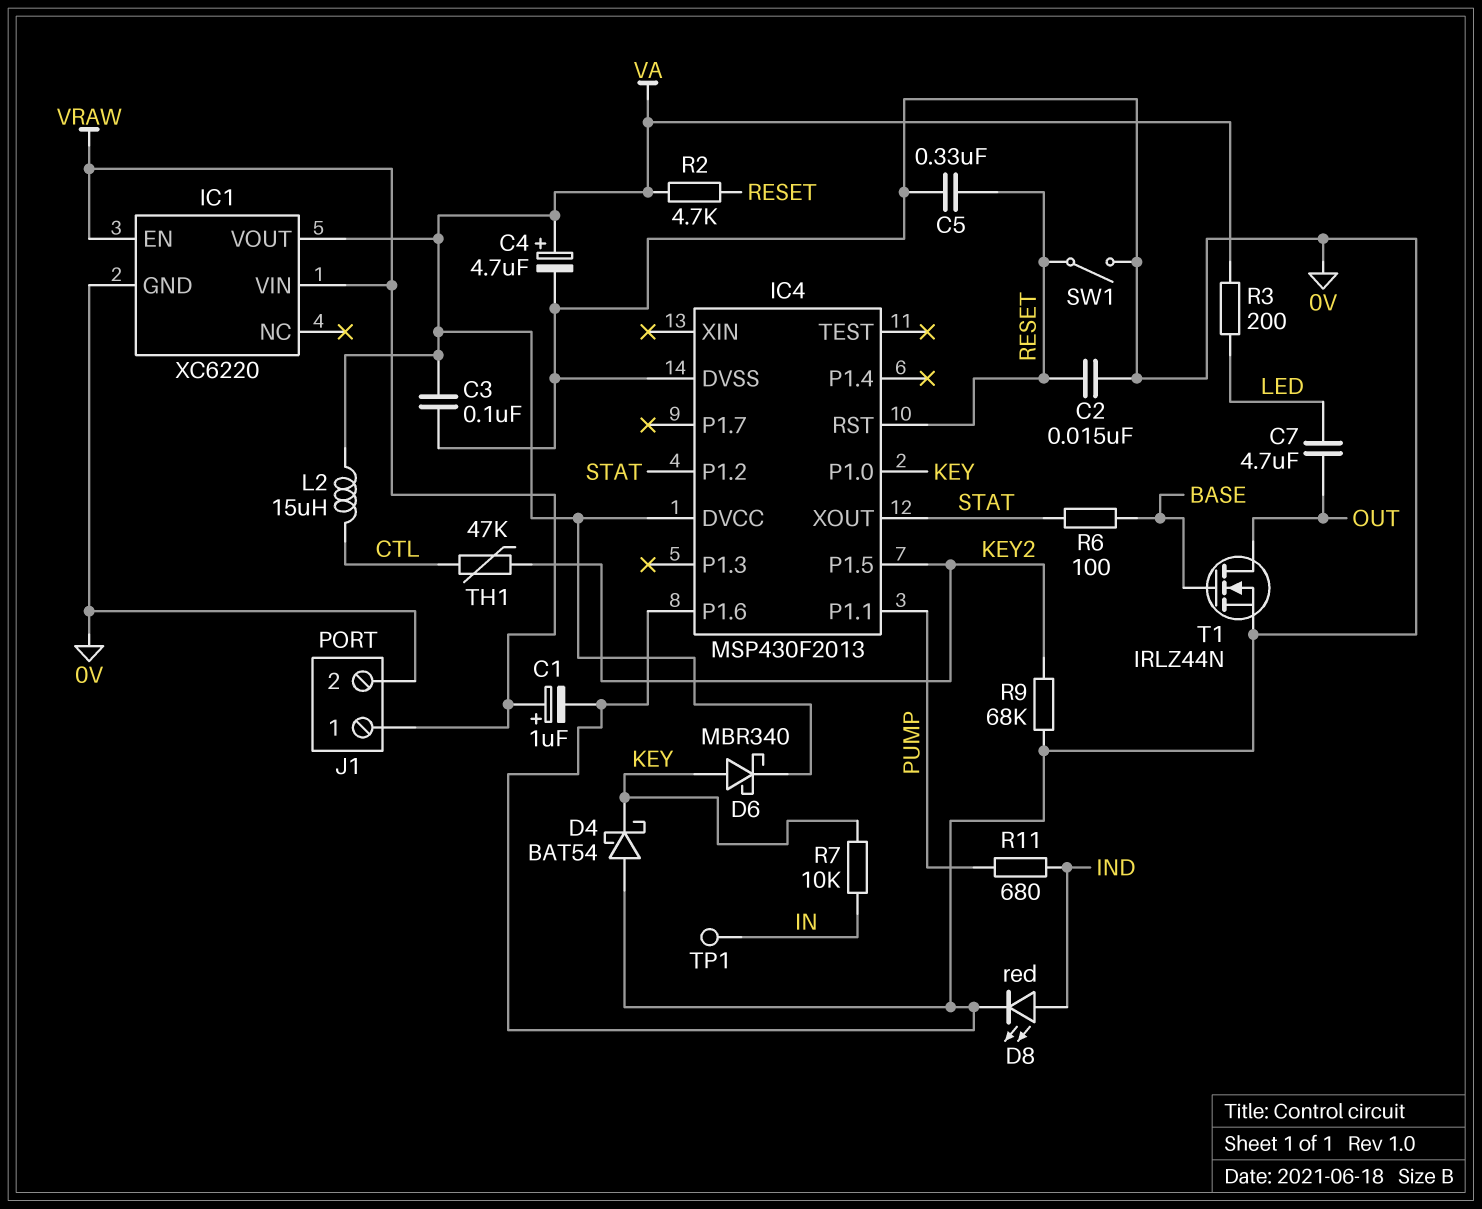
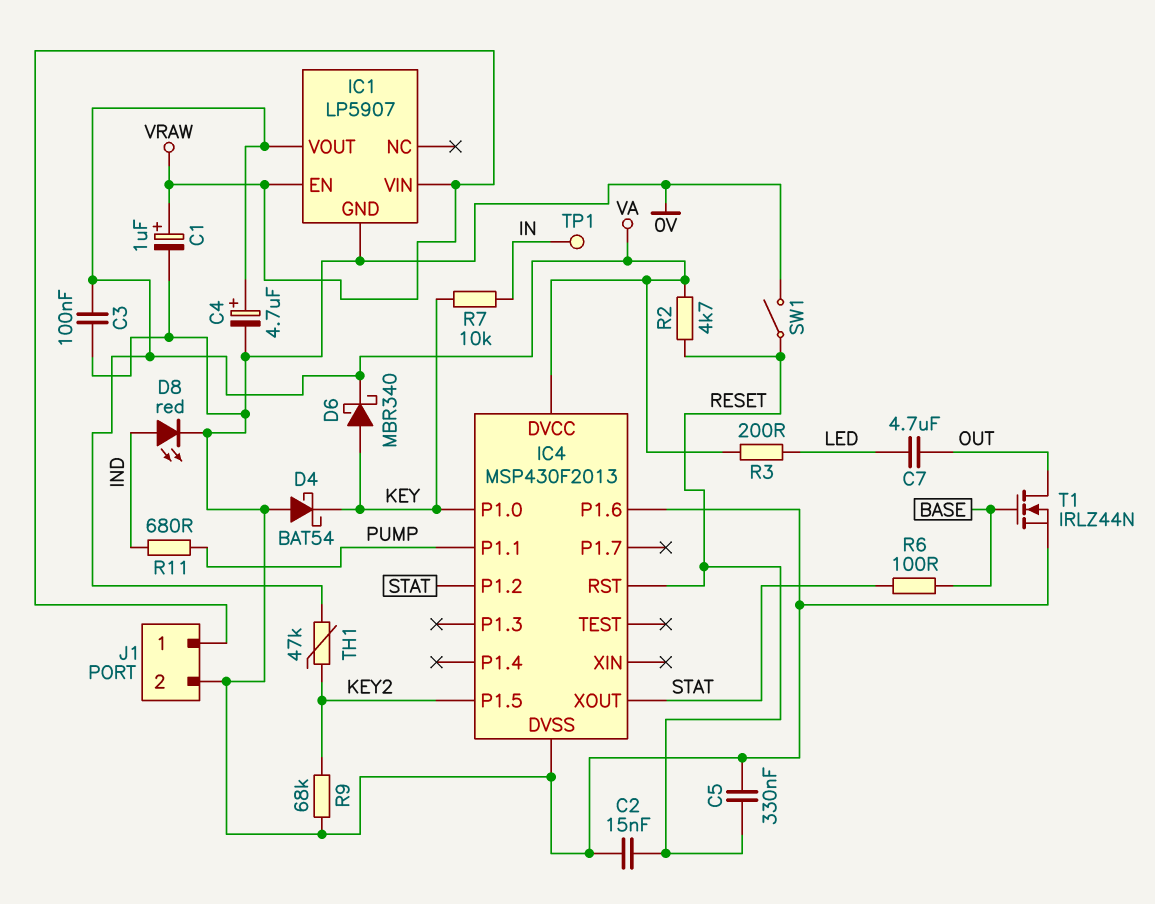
IC1: XC6220 -> LP5907
L2: 15uH (CTL, VA) -> none
TH1: 47k (CTL, KEY2) -> 47k (KEY2, VA)

